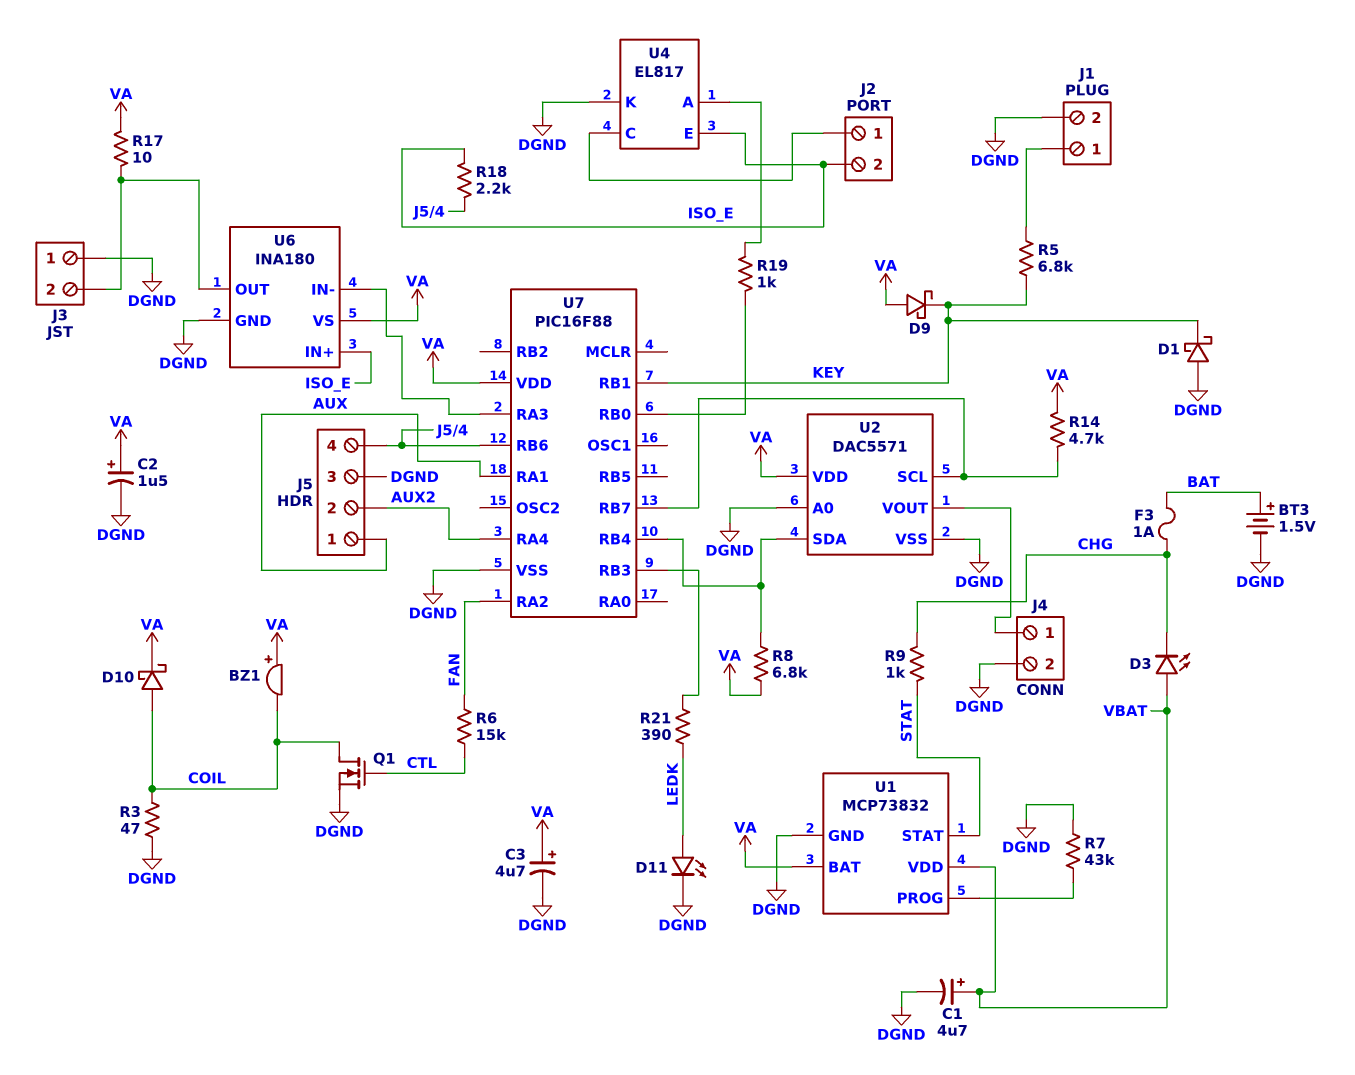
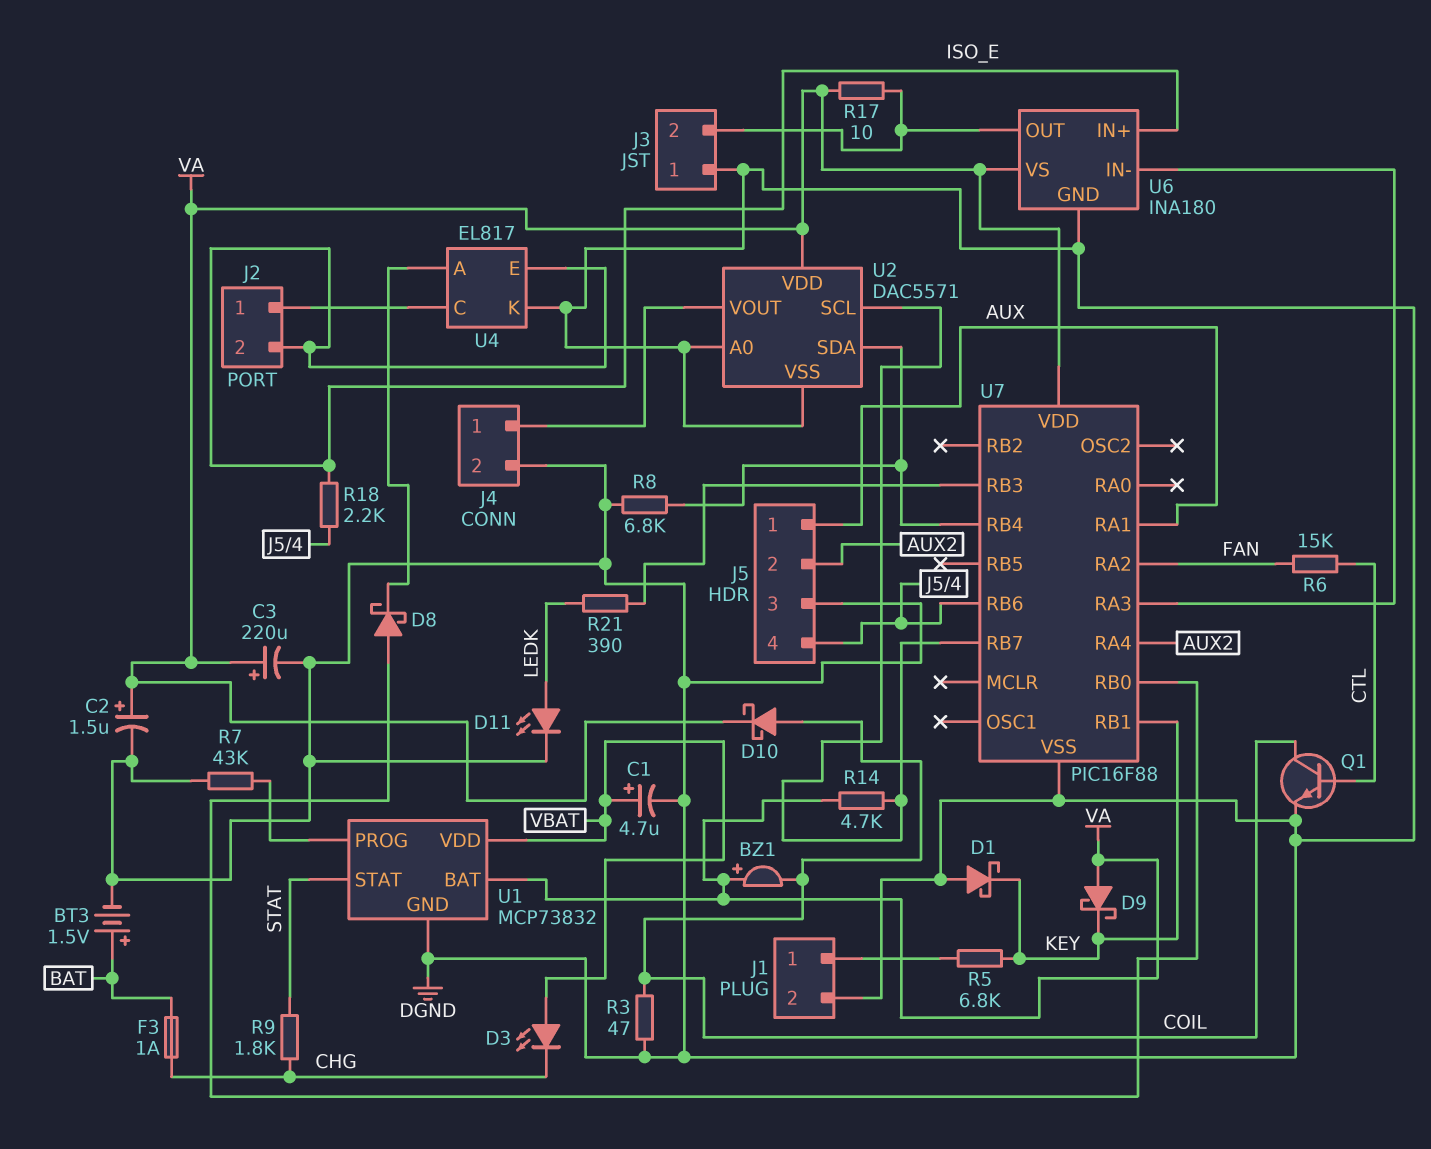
C3: 4.7uF (plus VA, minus DGND) -> 220uF (plus VA, minus DGND)
D8: none -> schottky (A U7/RB0, K U4/A)
Q1: NMOS (G CTL, D COIL, S DGND) -> NPN (B CTL, C COIL, E DGND)
R8: 6.8k (U2/SDA, VA) -> 6.8k (DGND, U2/SDA)
R9: 1k (CHG, STAT) -> 1.8k (CHG, STAT)
R19: 1k (U4/A, U7/RB0) -> none

